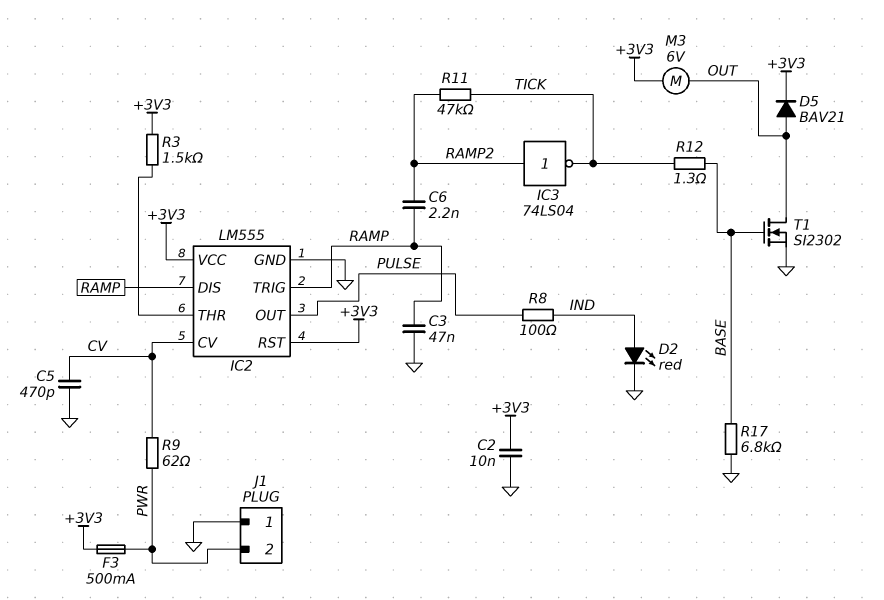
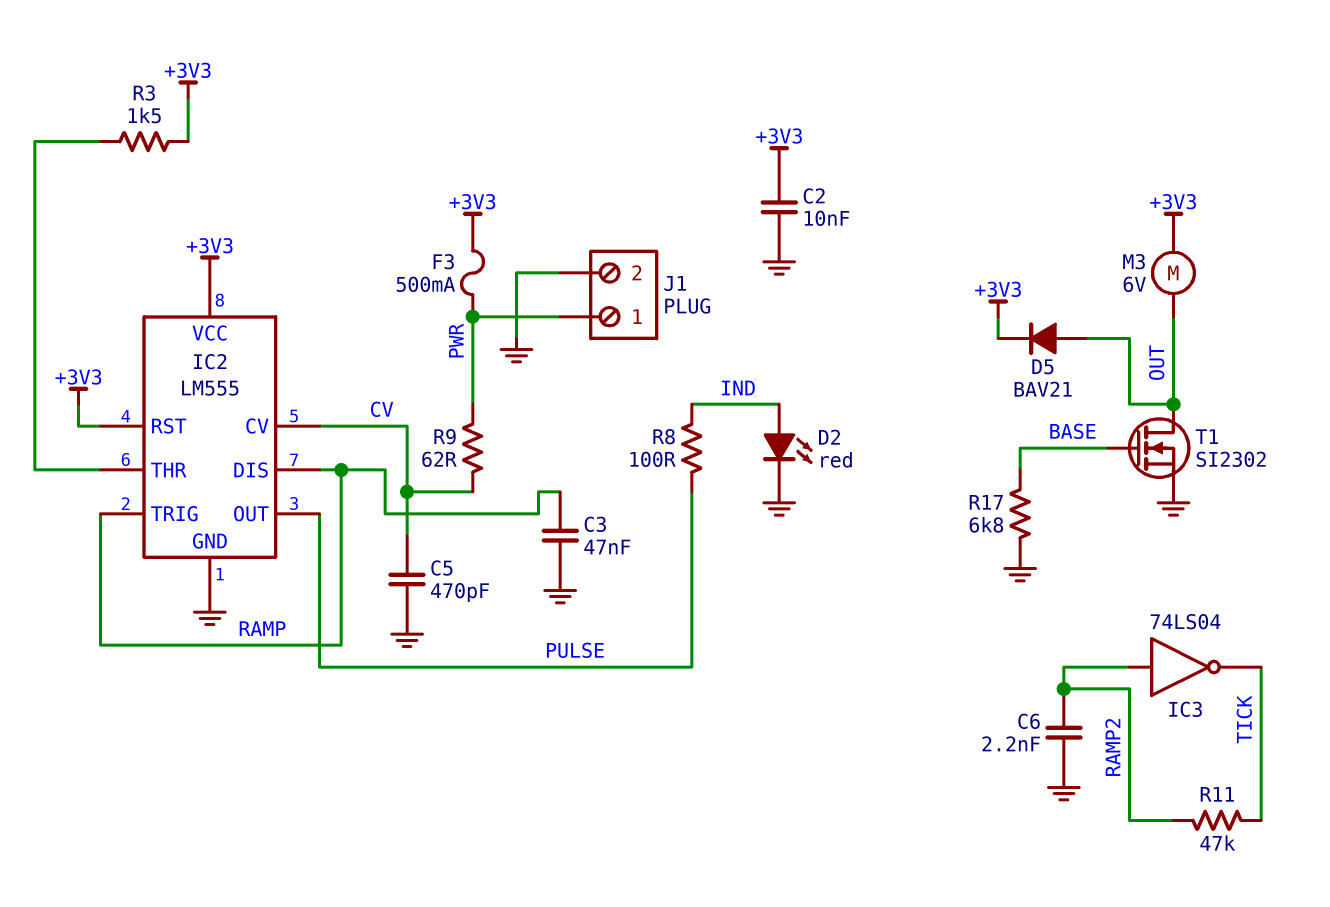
C6: 2.2nF (RAMP, RAMP2) -> 2.2nF (GND, RAMP2)
J1 pin 1: GND -> PWR
J1 pin 2: PWR -> GND
R12: 1.3 (BASE, TICK) -> none

